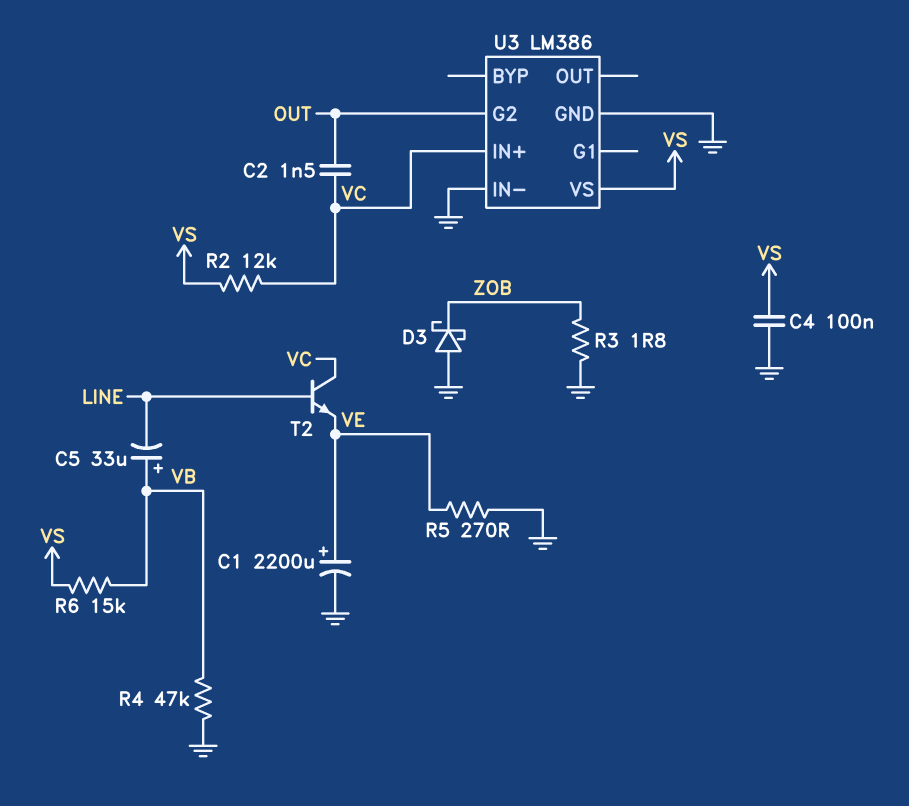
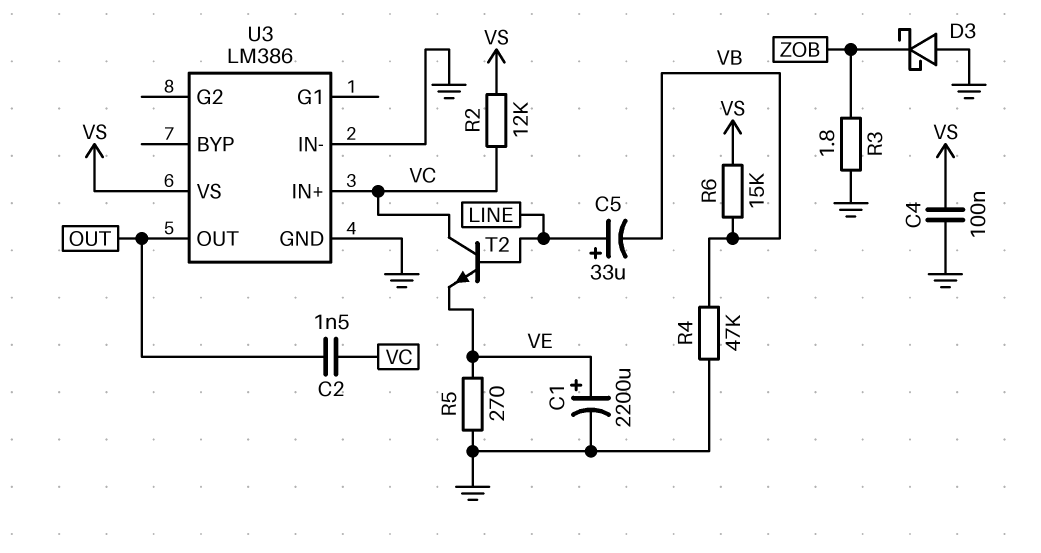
C5: 33uF (plus VB, minus LINE) -> 33uF (plus LINE, minus VB)
U3 pin G2: OUT -> none
U3 pin OUT: none -> OUT

